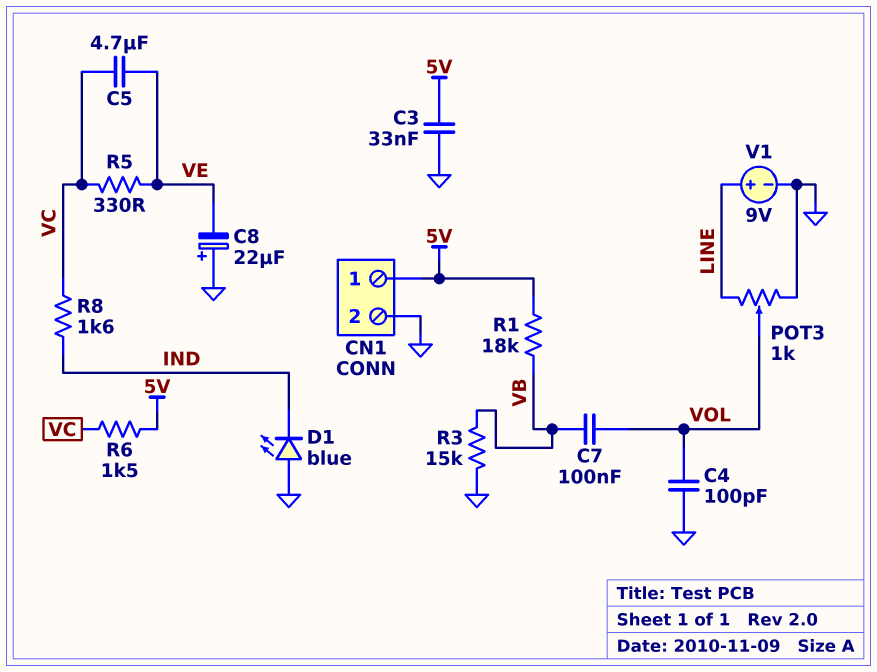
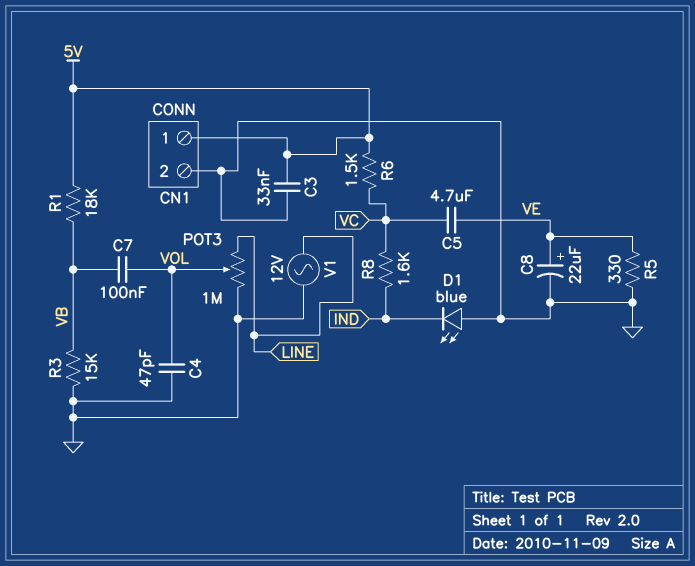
C4: 100pF (GND, VOL) -> 47pF (GND, VOL)
C8: 22uF (plus GND, minus VE) -> 22uF (plus VE, minus GND)
POT3: 1k (GND, LINE, wiper VOL) -> 1M (GND, LINE, wiper VOL)
R5: 330 (VC, VE) -> 330 (GND, VE)
V1: 9V (plus LINE, minus GND) -> AC 12V (GND, LINE)

